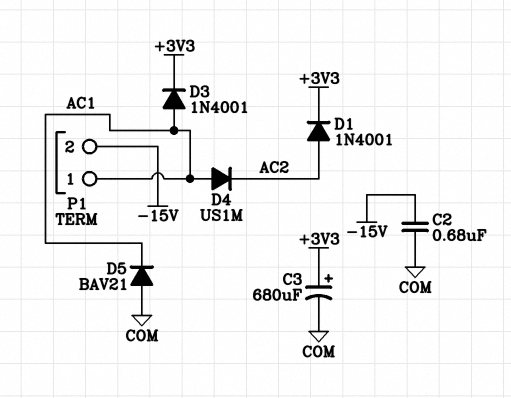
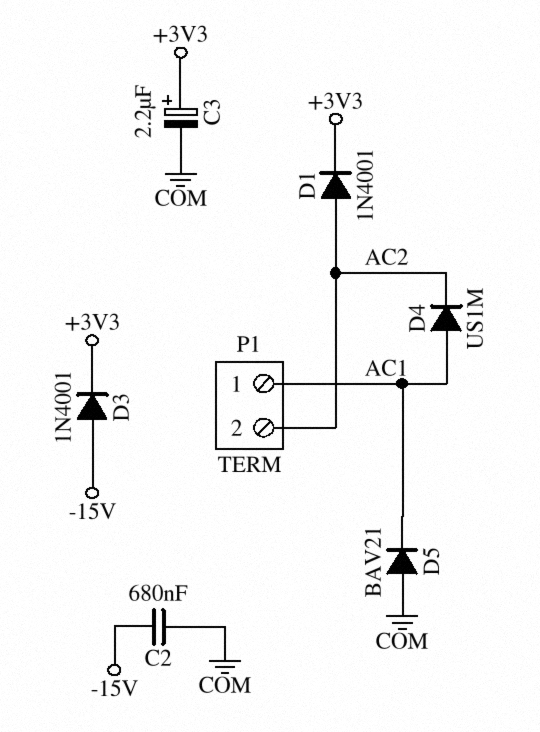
C3: 680uF (plus +3V3, minus COM) -> 2.2uF (plus +3V3, minus COM)
D3: diode 1N4001 (A AC1, K +3V3) -> diode 1N4001 (A -15V, K +3V3)
P1 pin 2: -15V -> AC2

